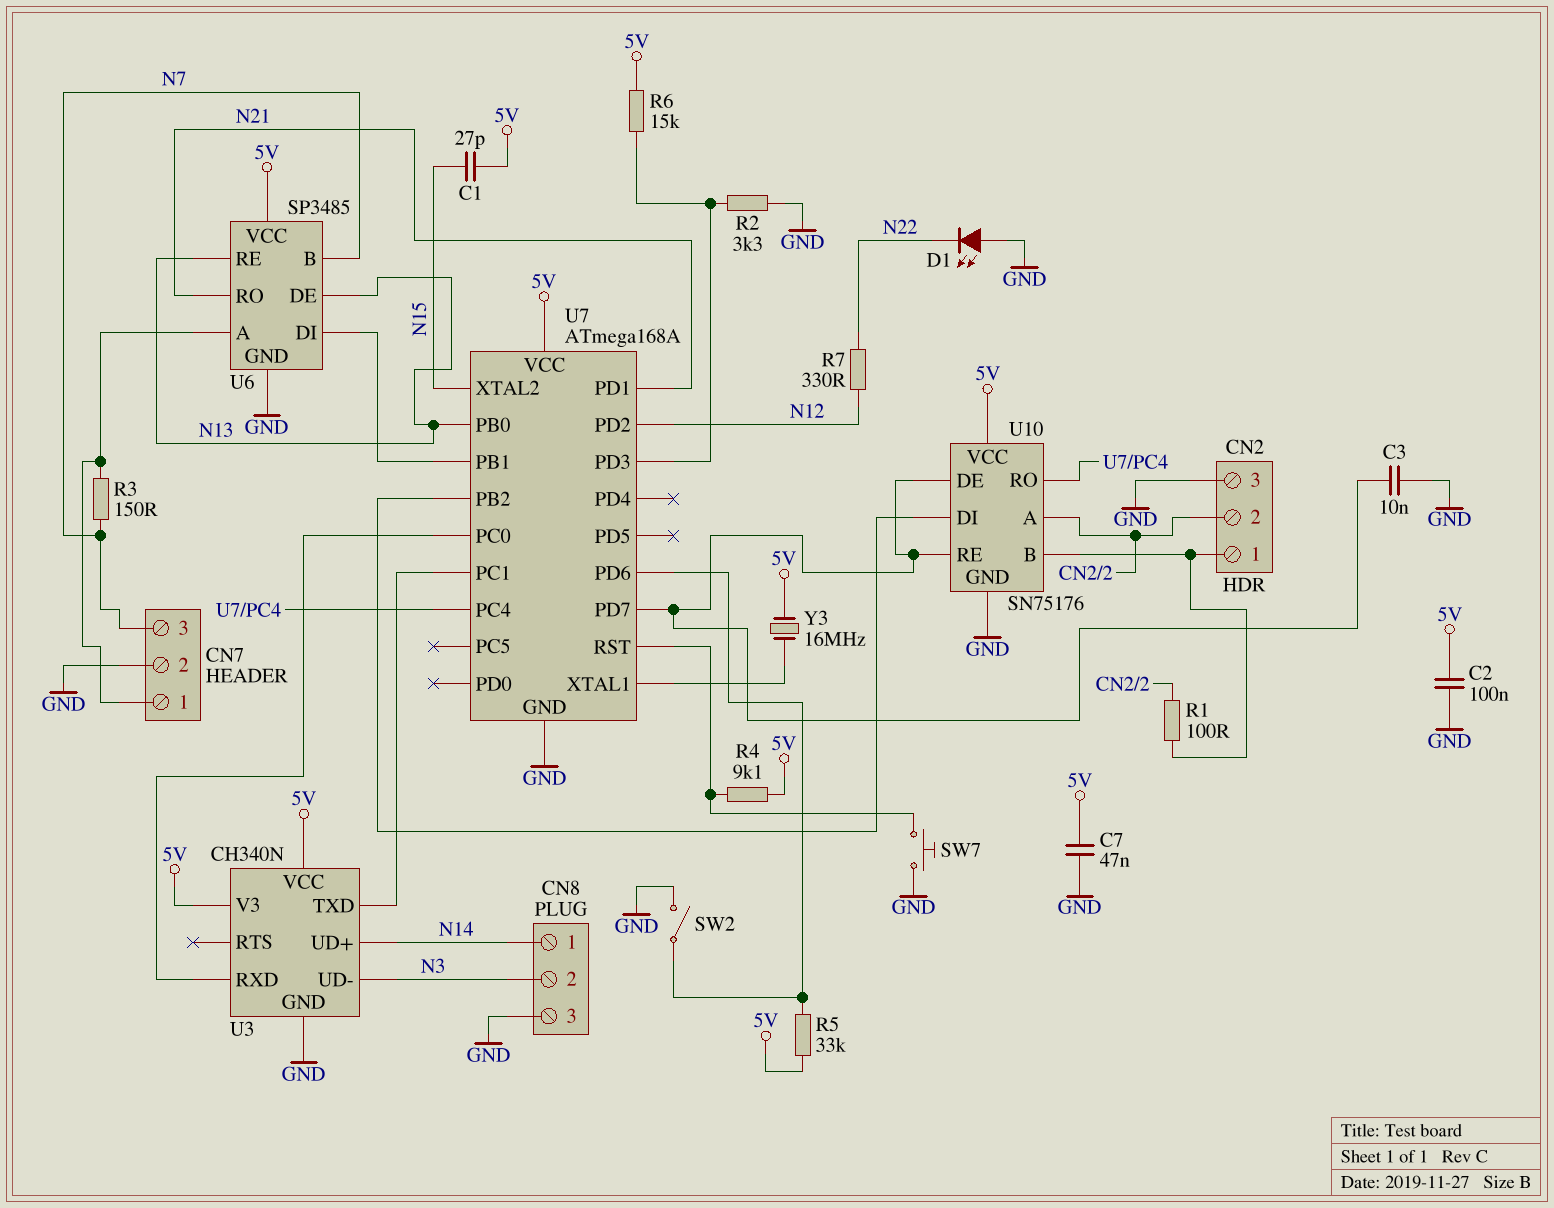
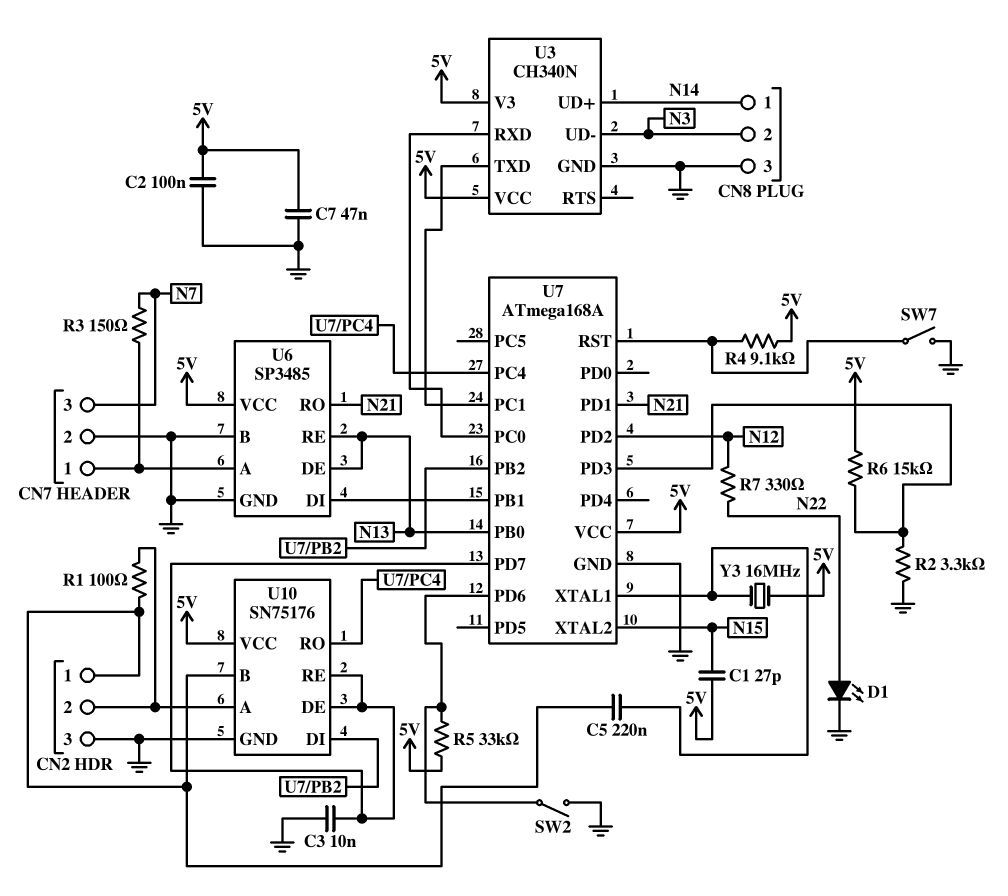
C5: none -> 220nF (CN2/1, U7/XTAL1)
D1: LED (A GND, K N22) -> LED (A N22, K GND)
SW7: button (GND, U7/RST) -> switch (GND, U7/RST)
U6 pin B: N7 -> GND

